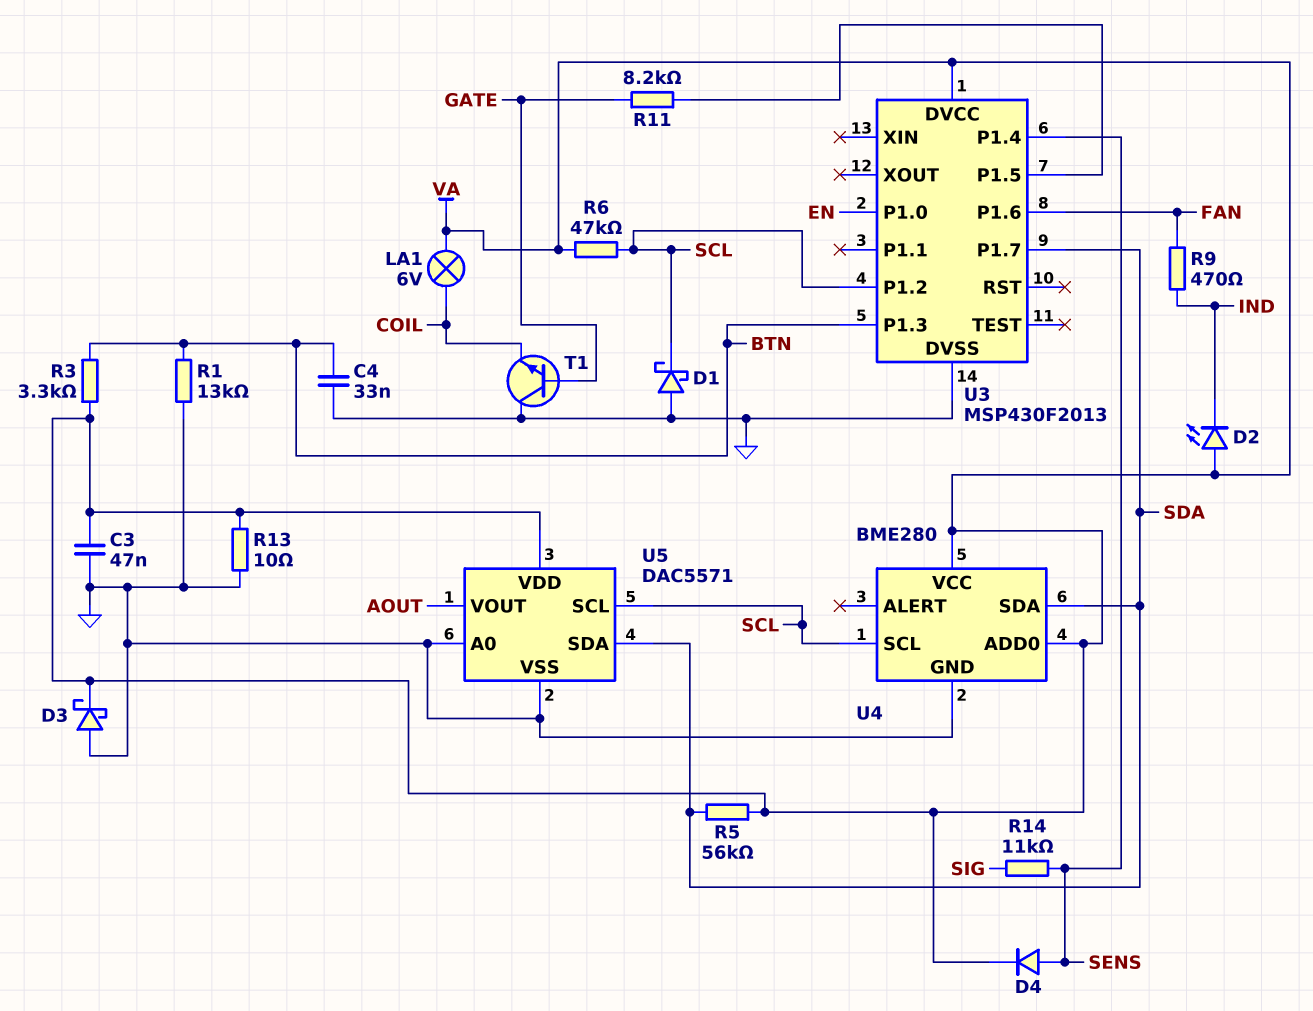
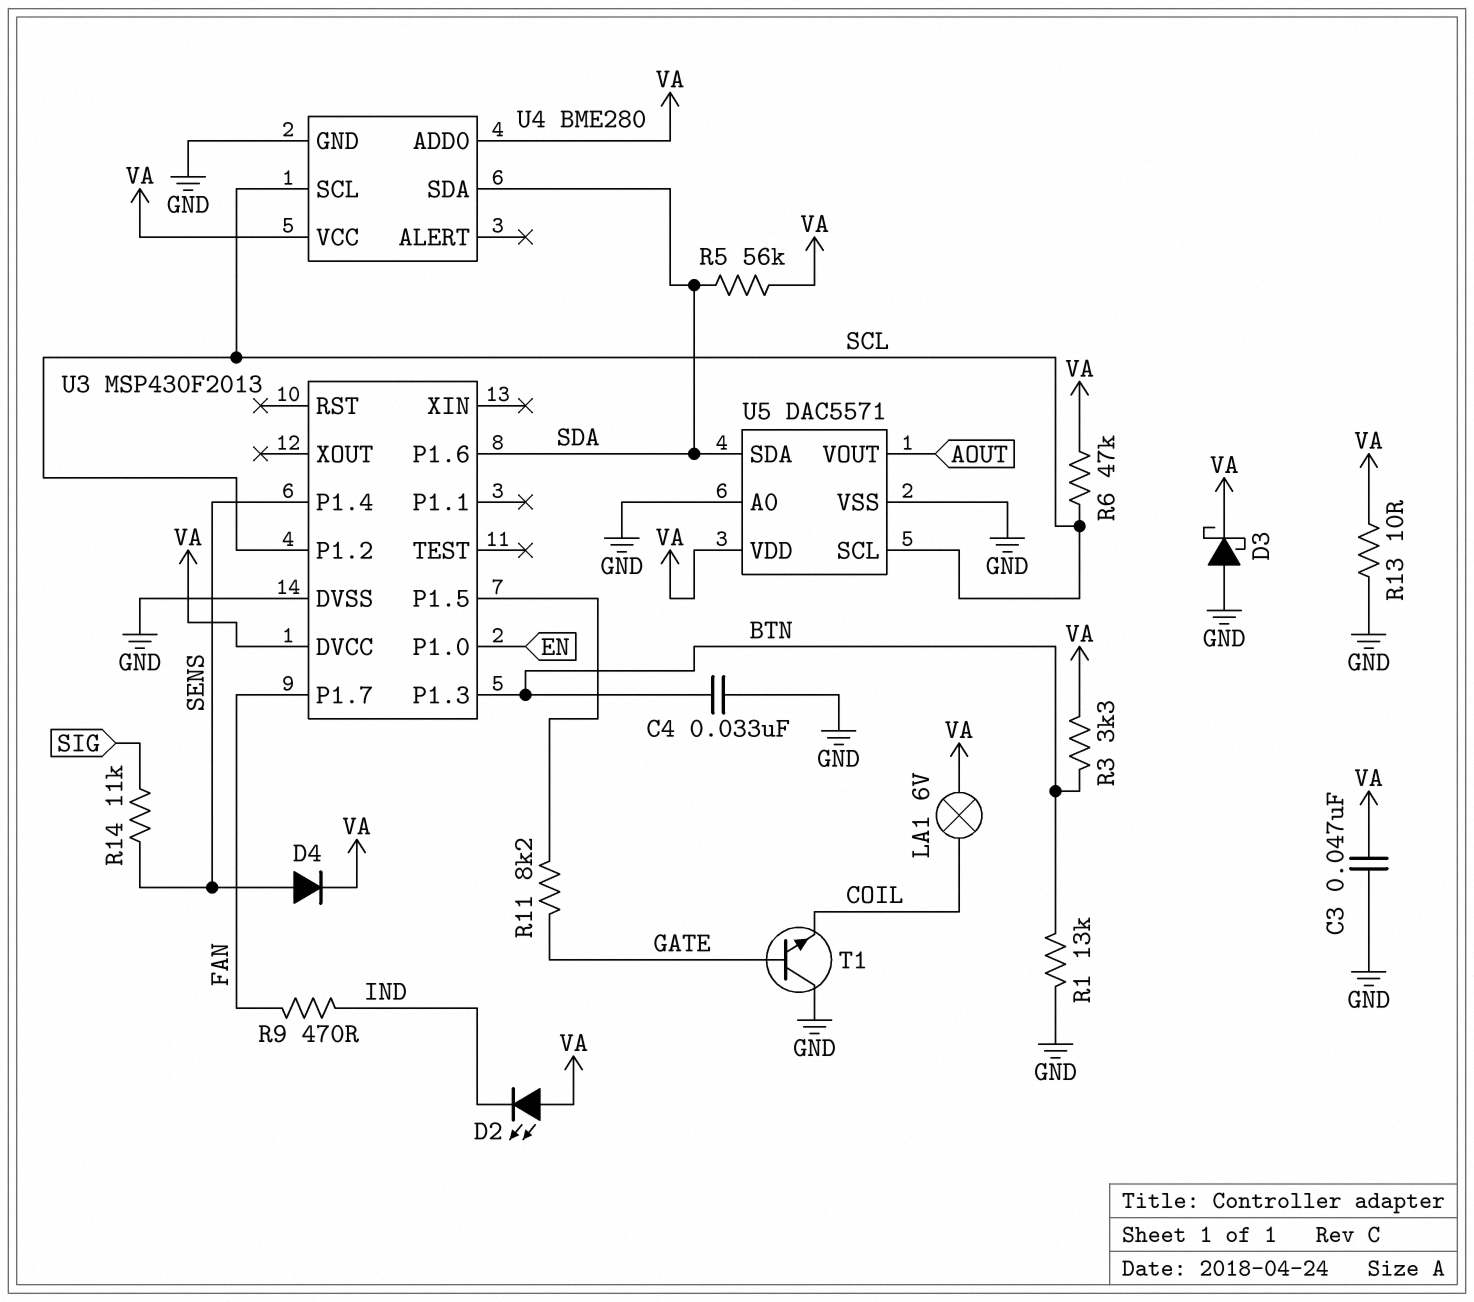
D1: schottky (A GND, K SCL) -> none
U3 pin P1.6: FAN -> SDA
U3 pin P1.7: SDA -> FAN

